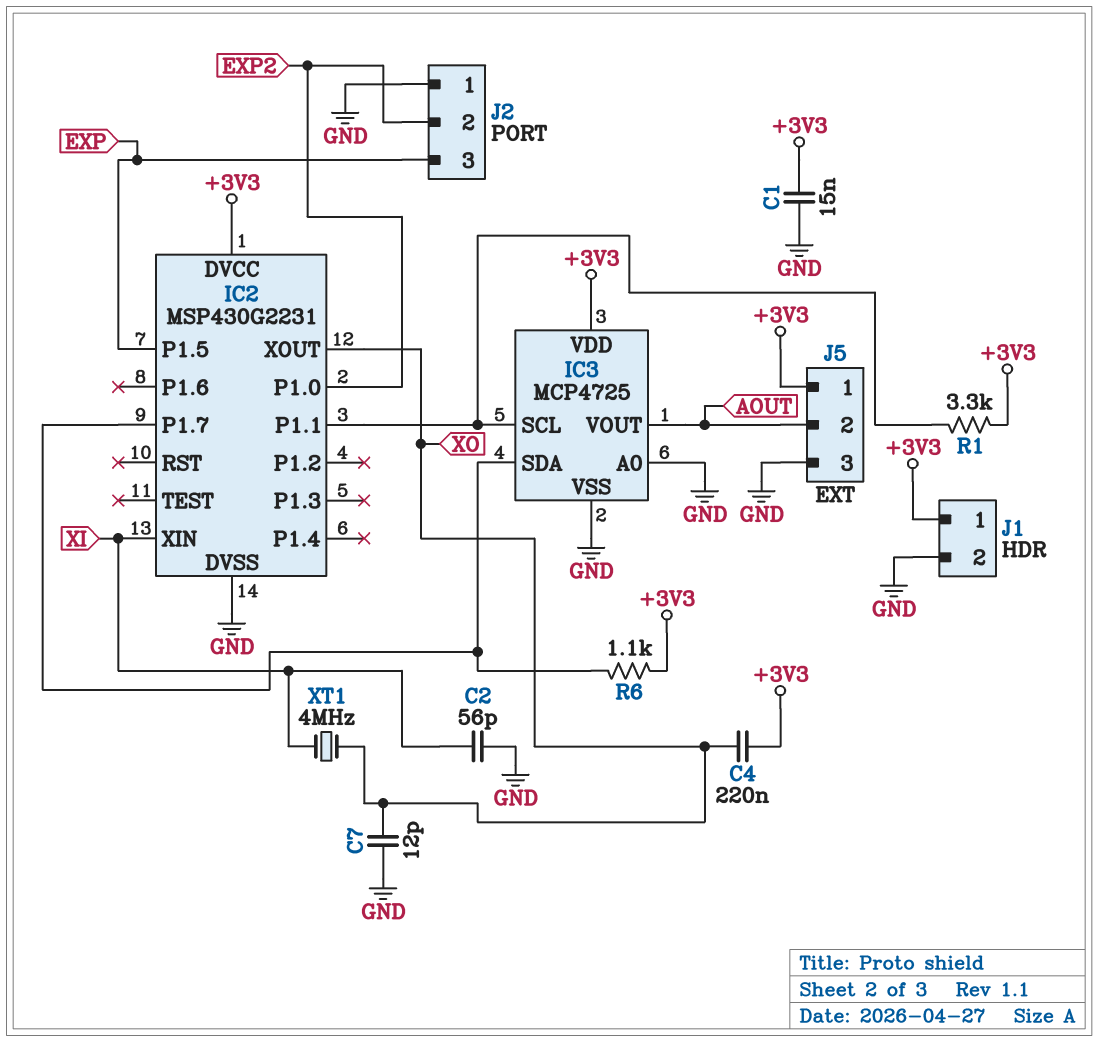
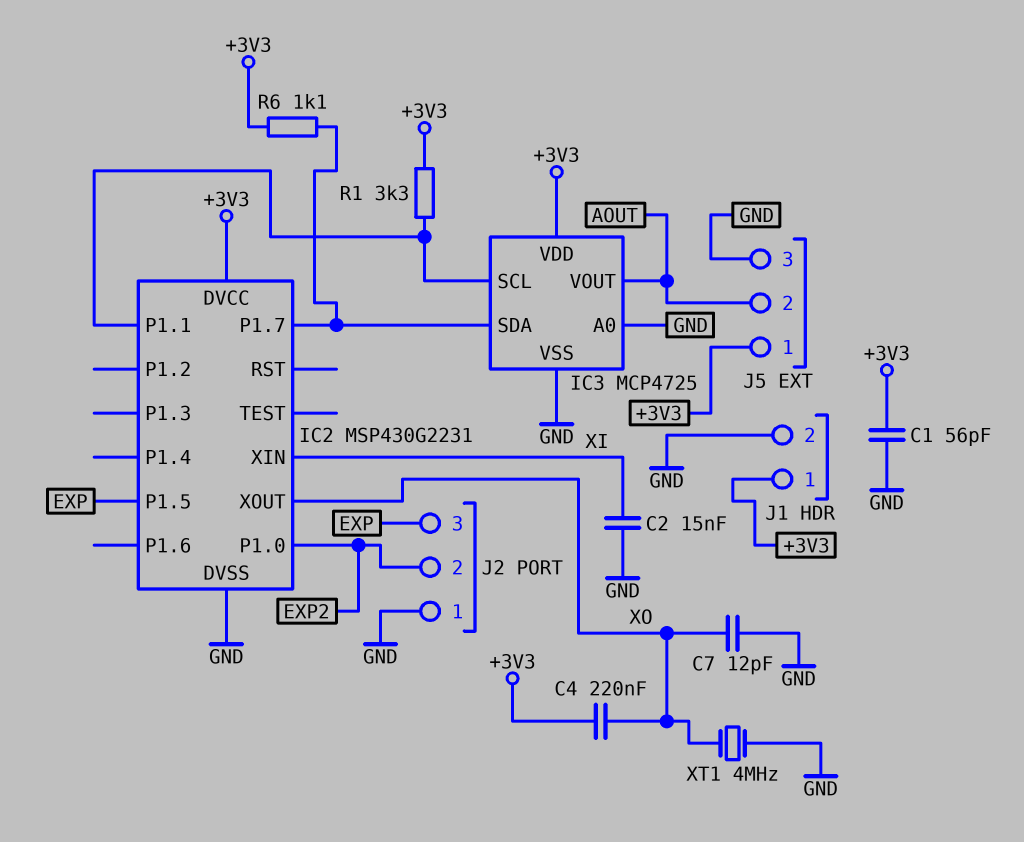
C1: 15nF (+3V3, GND) -> 56pF (+3V3, GND)
C2: 56pF (GND, XI) -> 15nF (GND, XI)
XT1: 4MHz (XI, XO) -> 4MHz (GND, XO)

